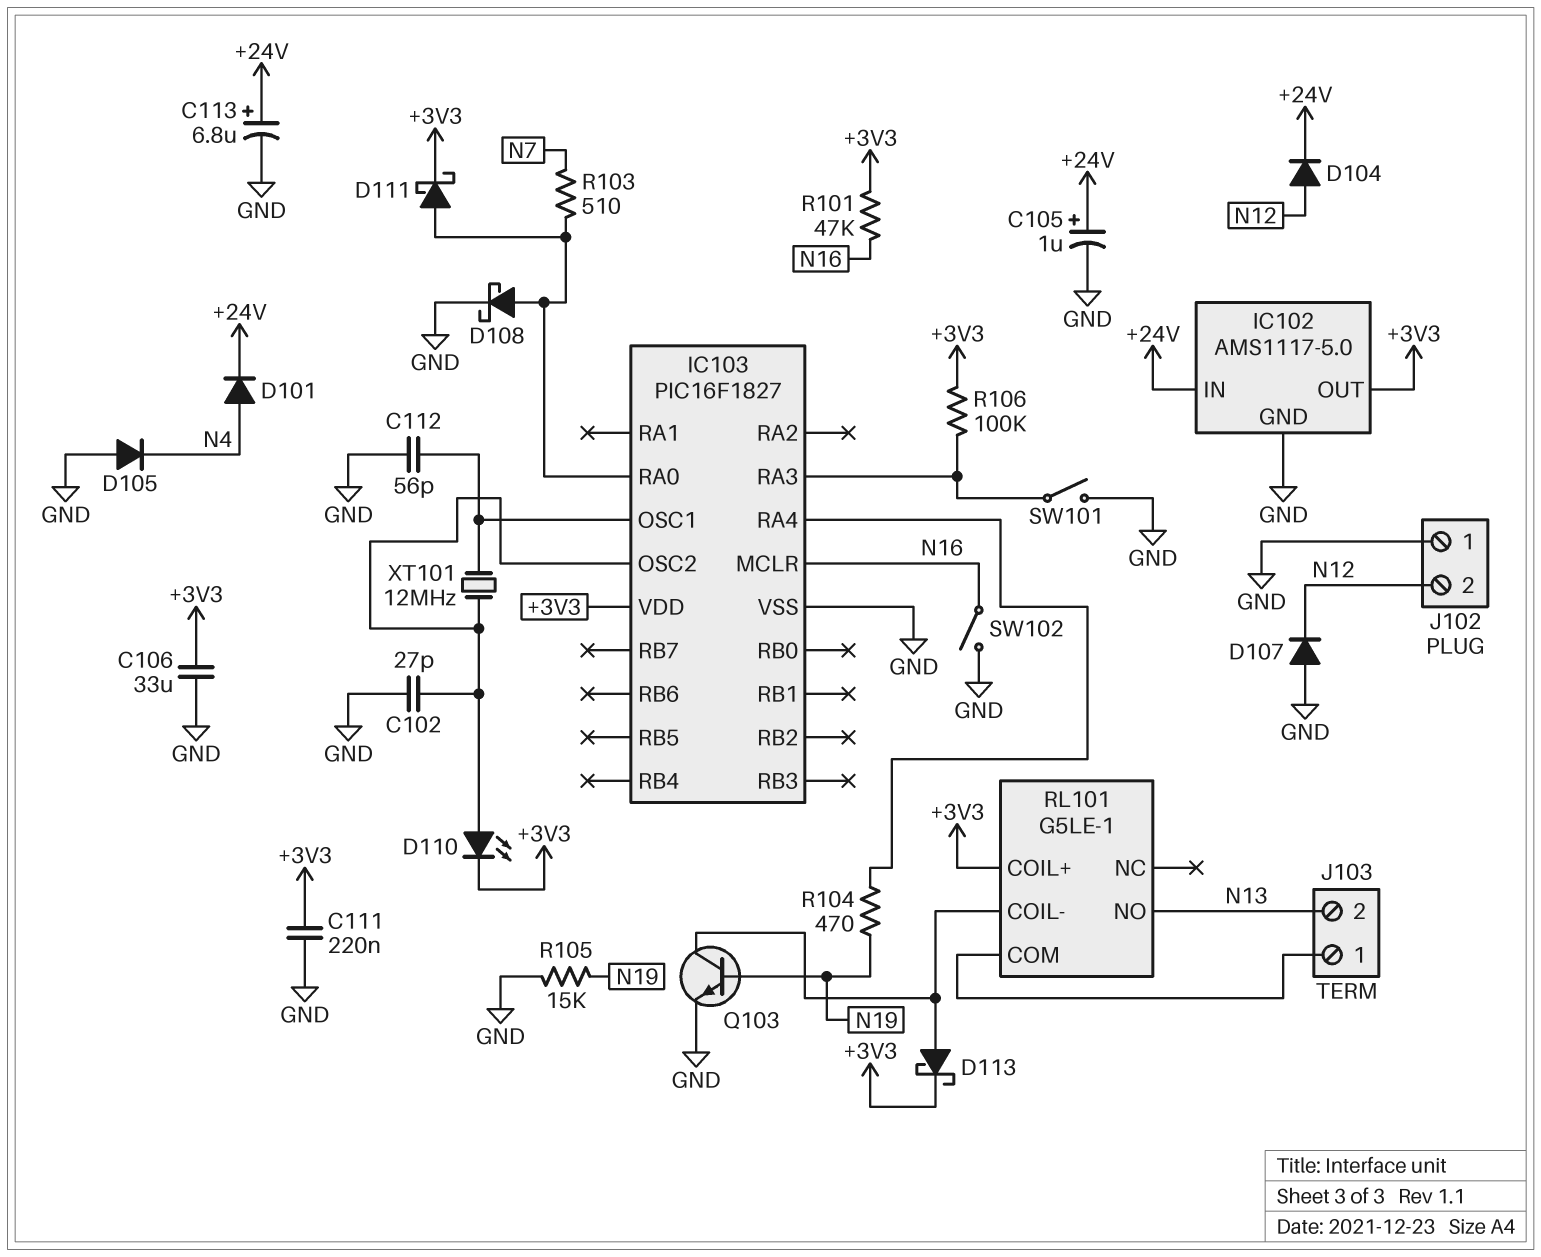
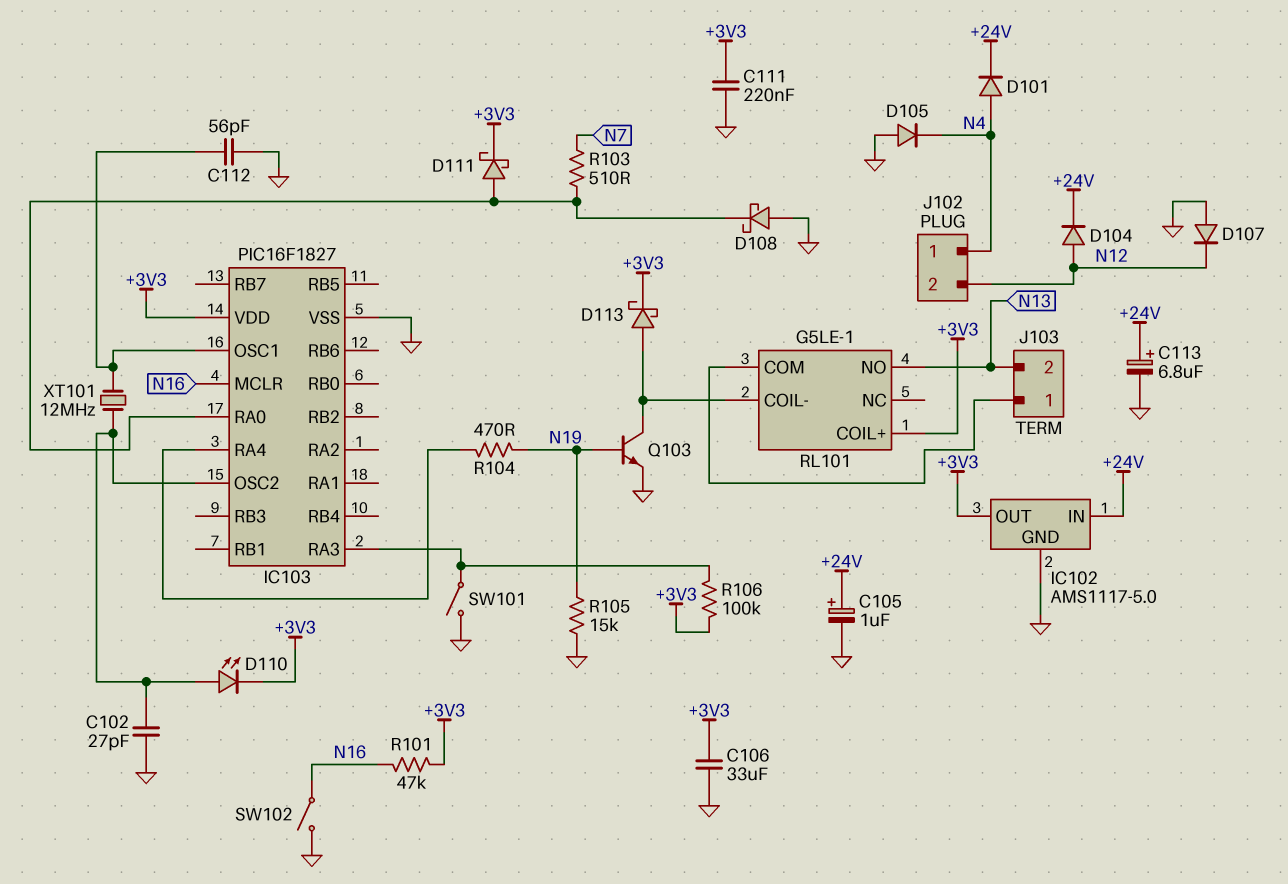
D108: schottky (A IC103/RA0, K GND) -> schottky (A GND, K IC103/RA0)
J102 pin 1: GND -> N4

